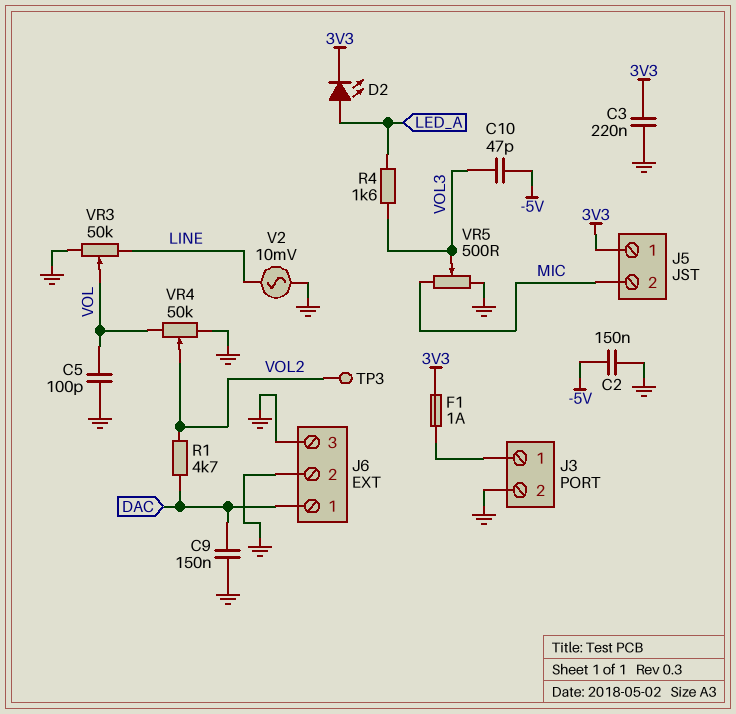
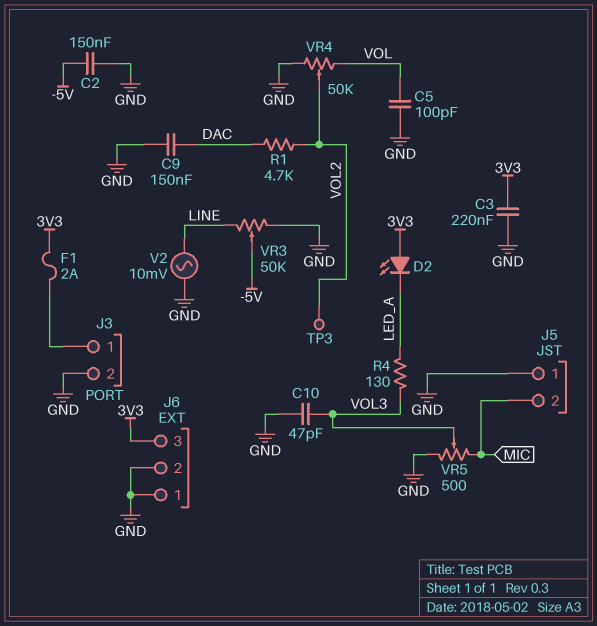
C10: 47pF (-5V, VOL3) -> 47pF (GND, VOL3)
D2: LED (A LED_A, K 3V3) -> LED (A 3V3, K LED_A)
F1: 1A (3V3, J3/1) -> 2A (3V3, J3/1)
J5 pin 1: 3V3 -> GND
J6 pin 1: DAC -> GND
J6 pin 3: GND -> 3V3
R4: 1.6k (LED_A, VOL3) -> 130 (LED_A, VOL3)
VR3: 50k (GND, LINE, wiper VOL) -> 50k (GND, LINE, wiper -5V)

